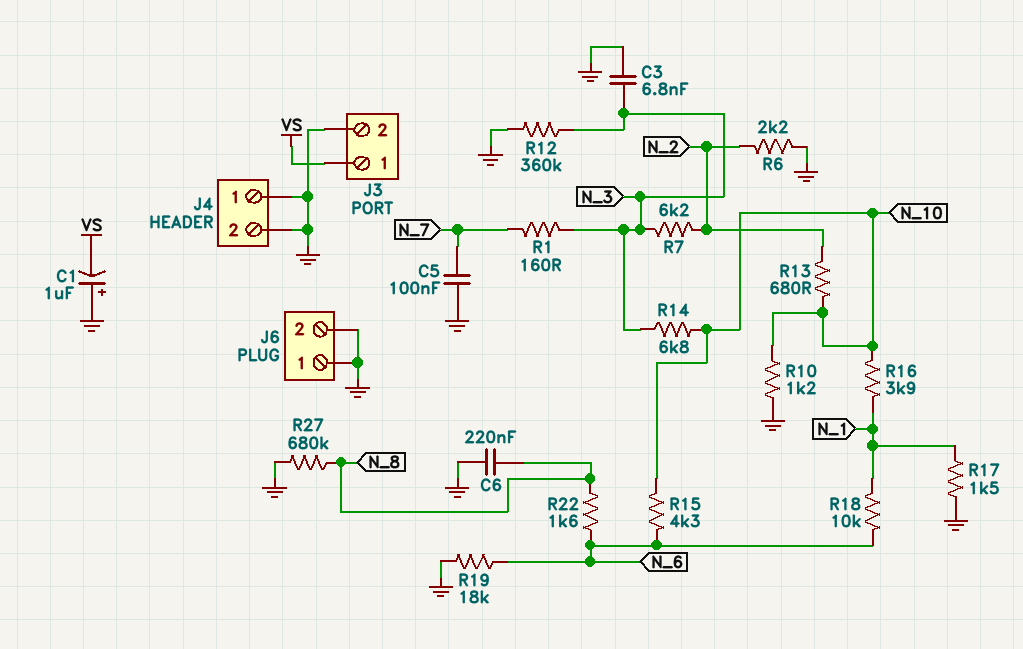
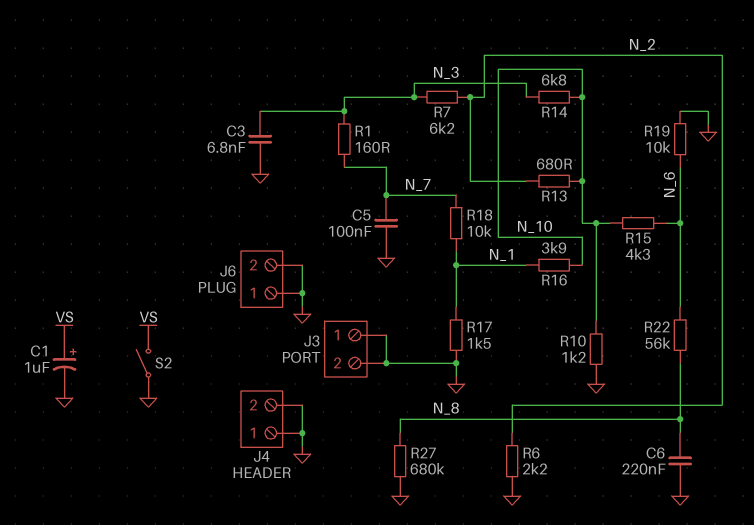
C1: 1uF (plus GND, minus VS) -> 1uF (plus VS, minus GND)
J3 pin 1: VS -> GND
R12: 360k (GND, N_3) -> none
R18: 10k (N_1, N_6) -> 10k (N_1, N_7)
R19: 18k (GND, N_6) -> 10k (GND, N_6)
R22: 1.6k (N_6, N_8) -> 56k (N_6, N_8)
S2: none -> switch (GND, VS)

